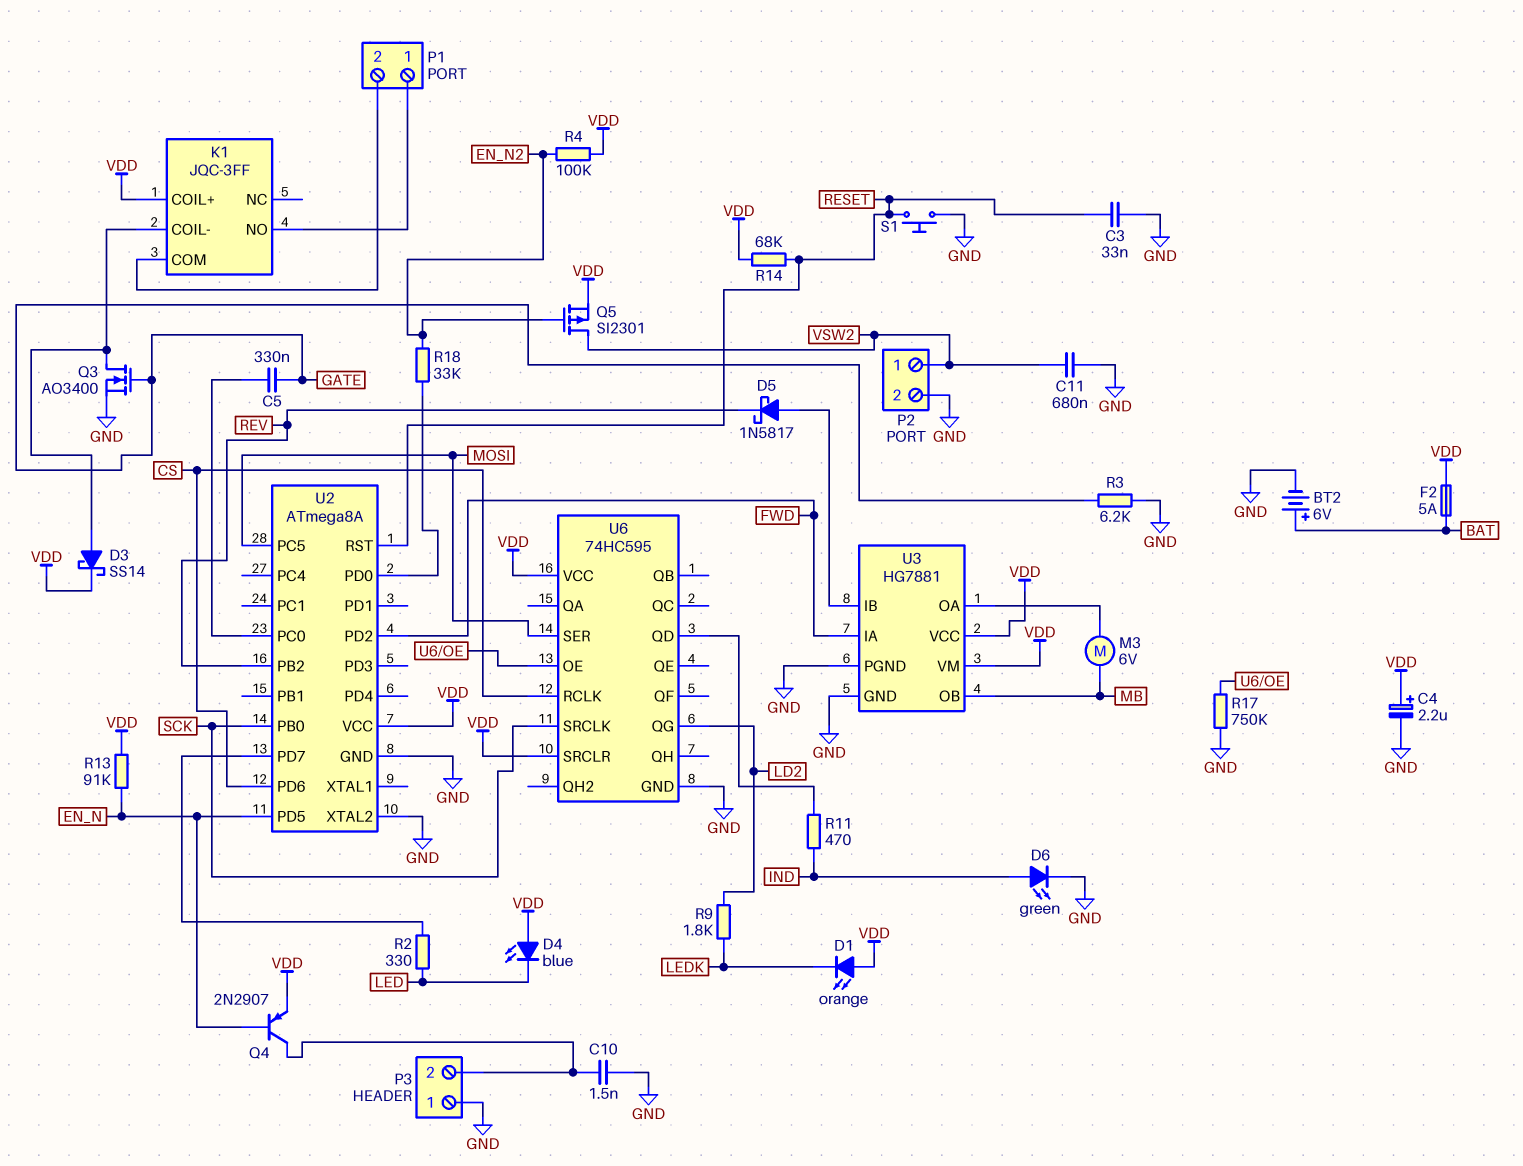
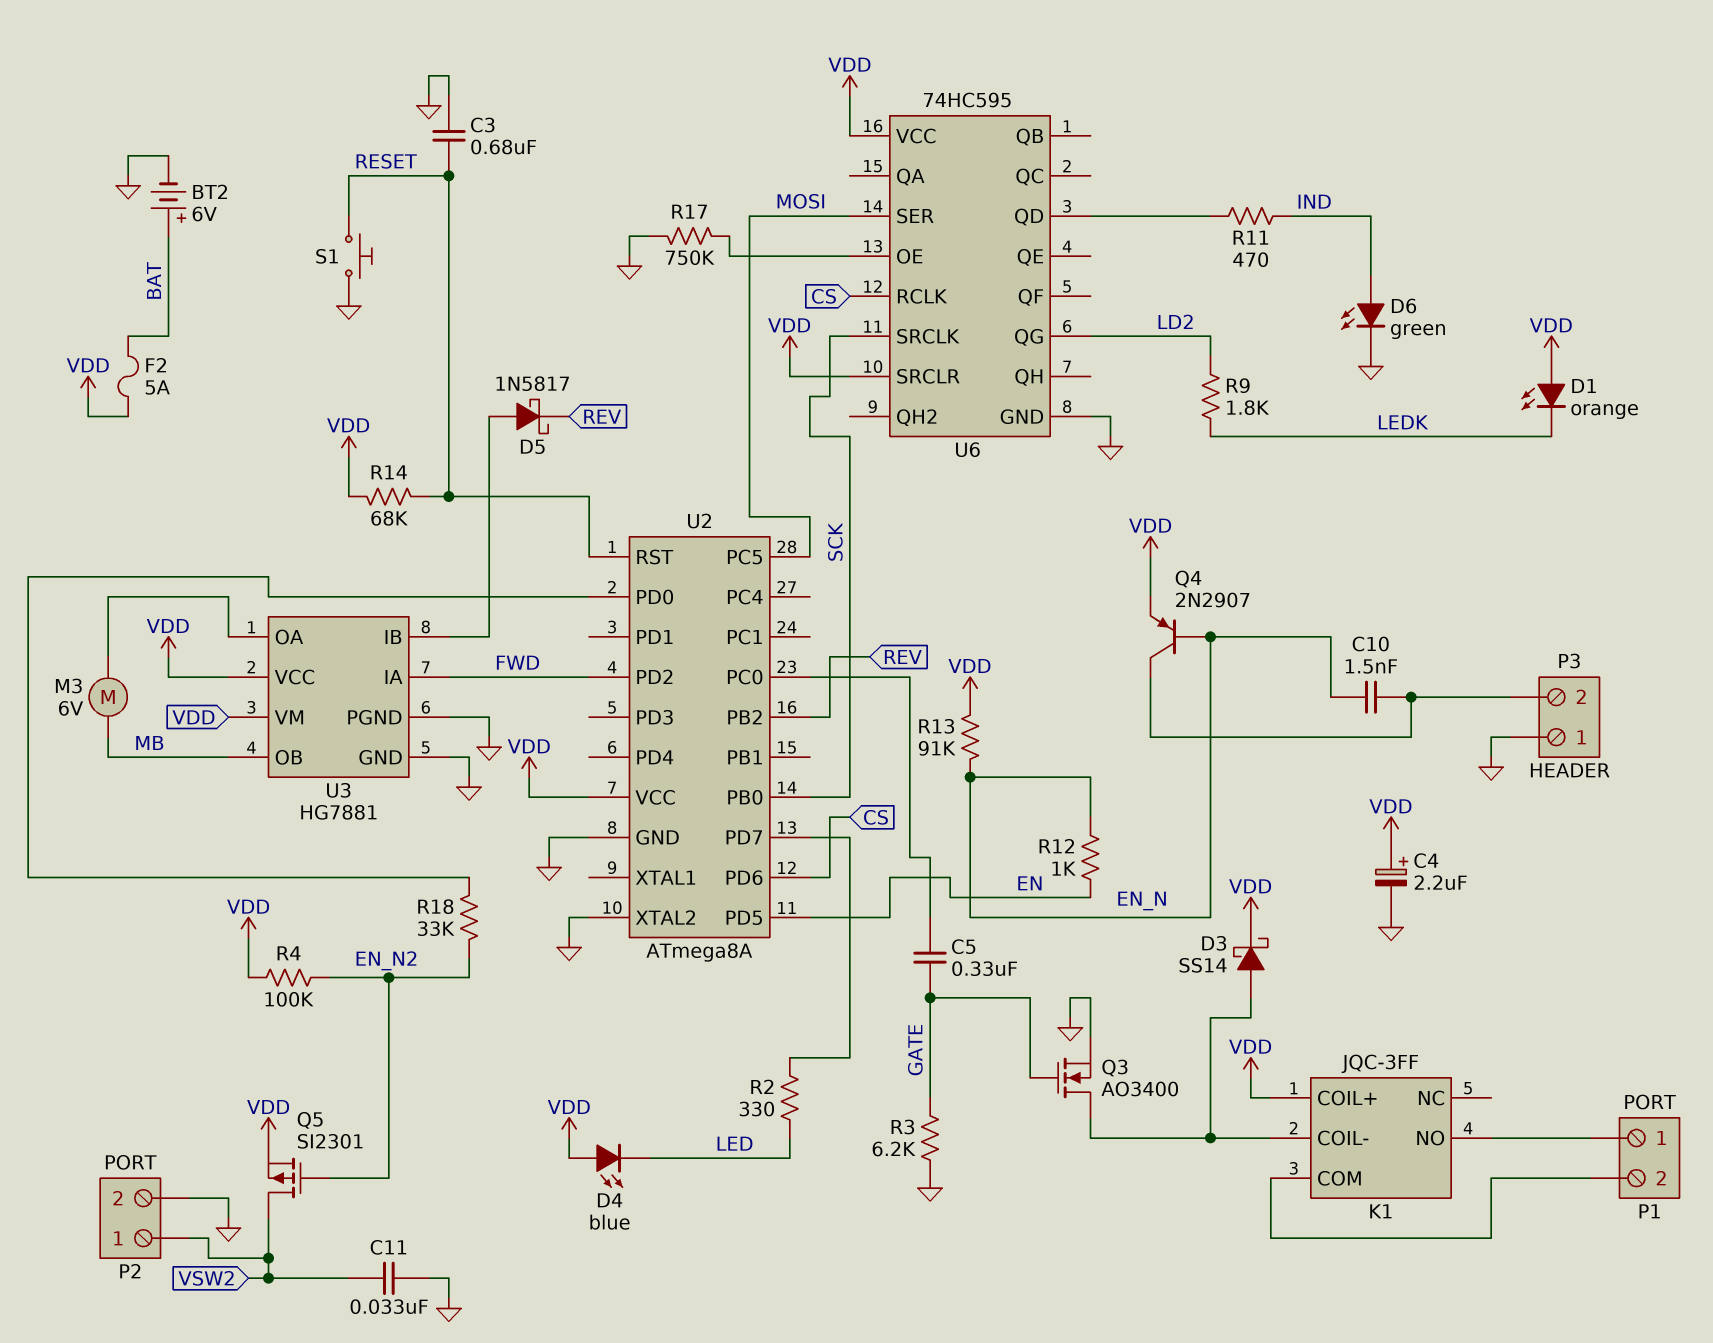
C3: 33nF (GND, RESET) -> 680nF (GND, RESET)
C10: 1.5nF (GND, P3/2) -> 1.5nF (EN_N, P3/2)
C11: 680nF (GND, VSW2) -> 33nF (GND, VSW2)
R12: none -> 1k (EN, EN_N)
U2 pin PD5: EN_N -> EN

